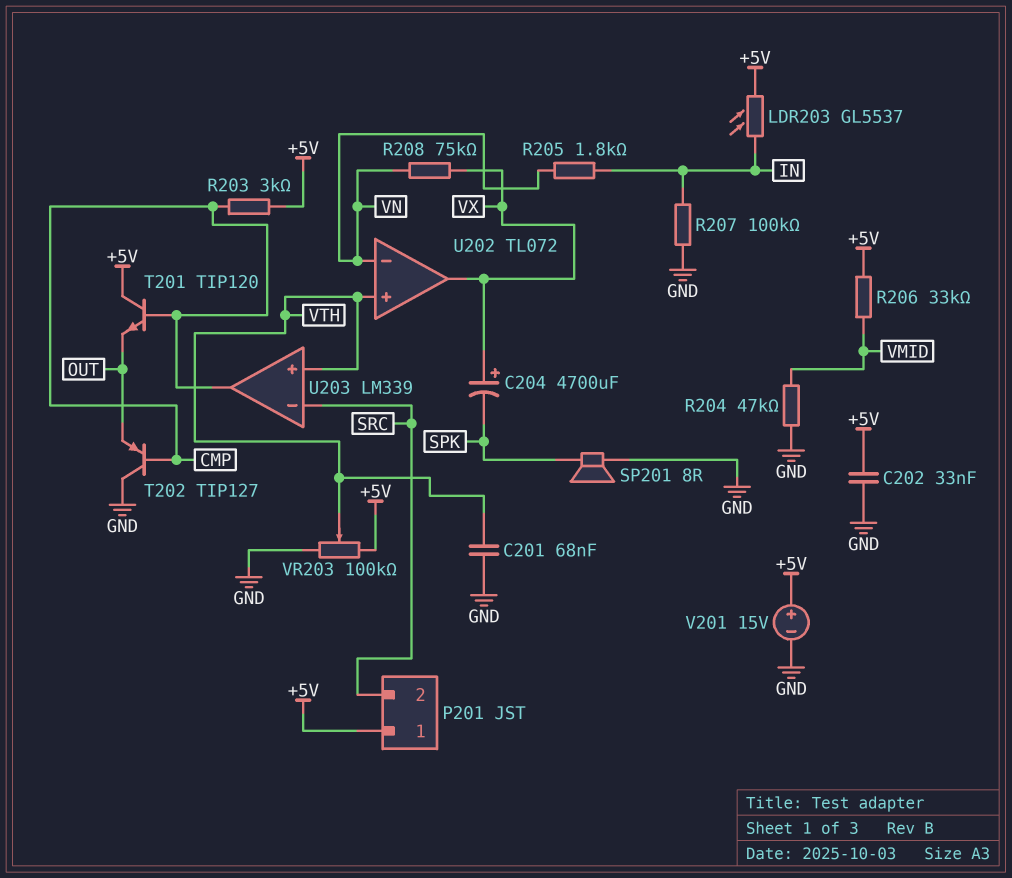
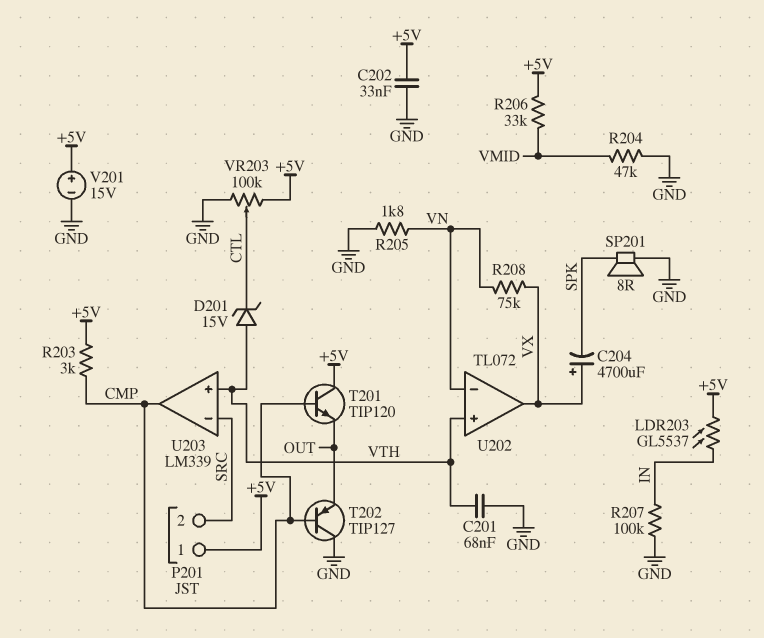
D201: none -> zener 15V (A VTH, K CTL)
R205: 1.8k (IN, VN) -> 1.8k (GND, VN)
VR203: 100k (+5V, GND, wiper VTH) -> 100k (+5V, GND, wiper CTL)

